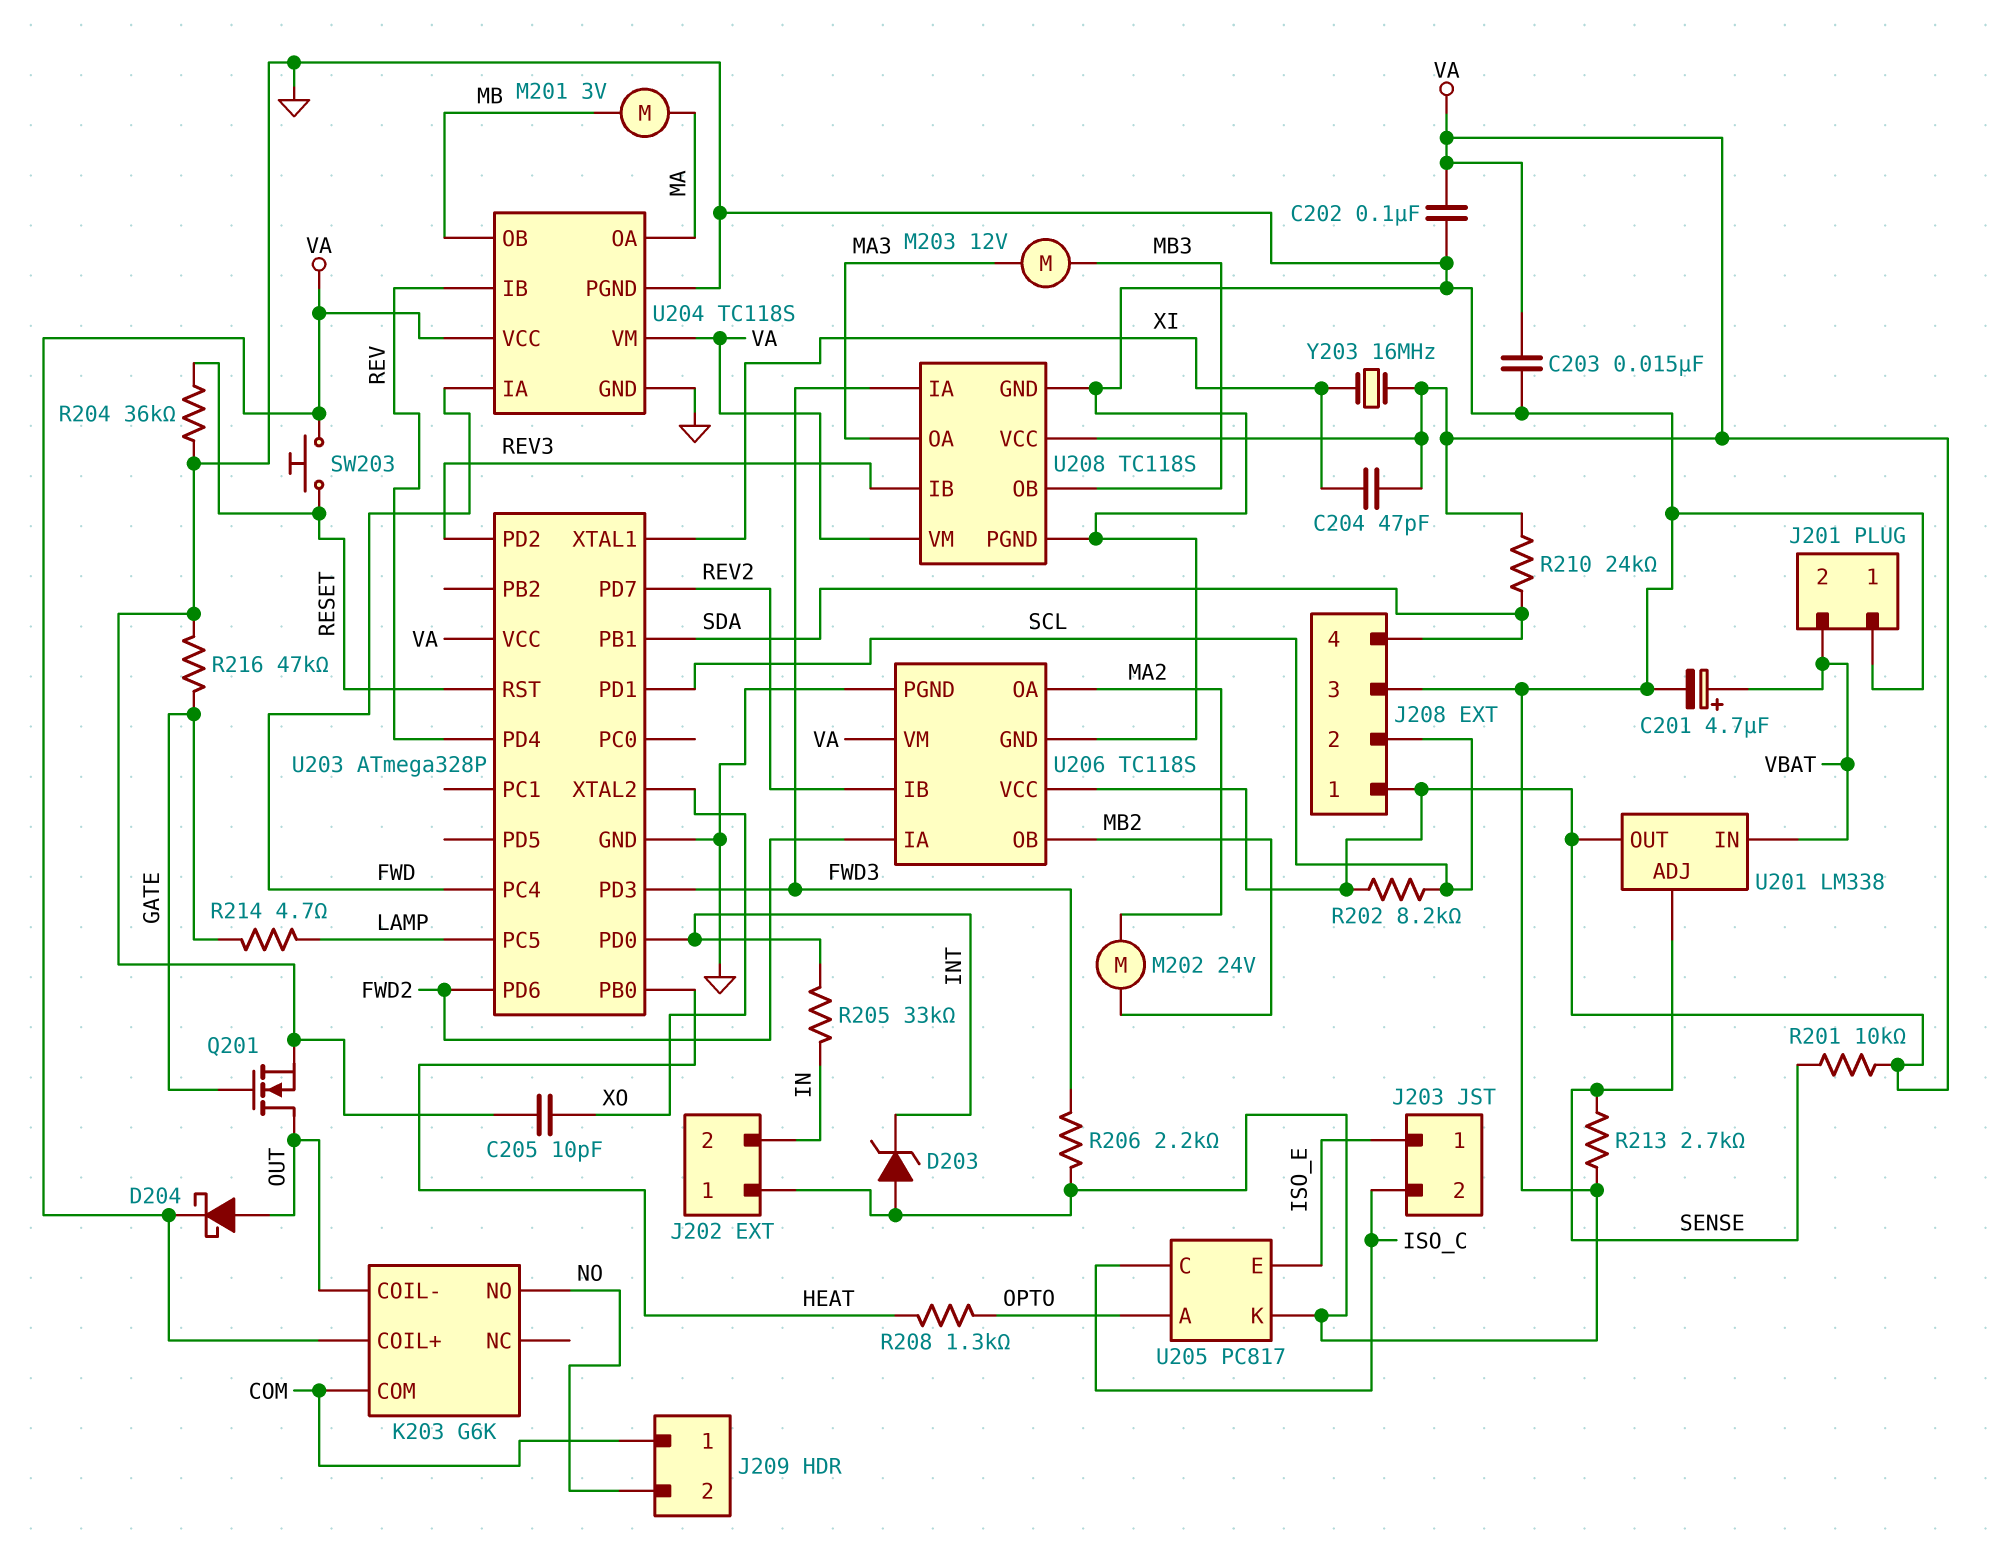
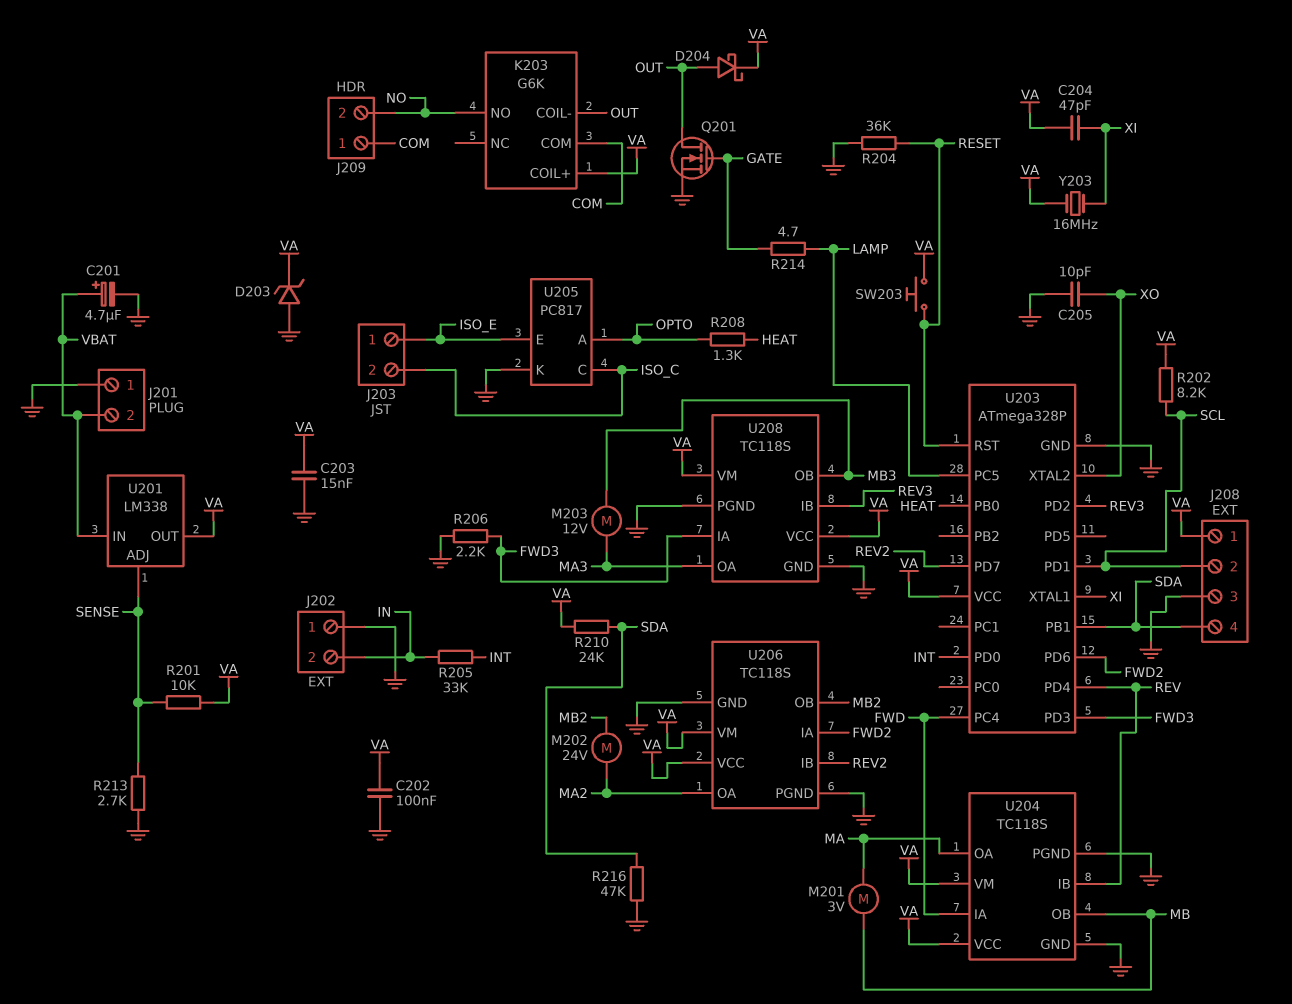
D203: zener (A GND, K INT) -> zener (A GND, K VA)
R216: 47k (GATE, GND) -> 47k (GND, SDA)

